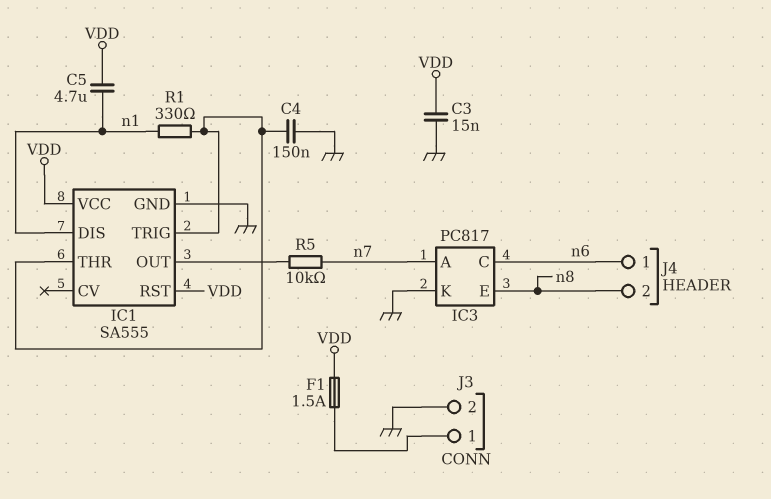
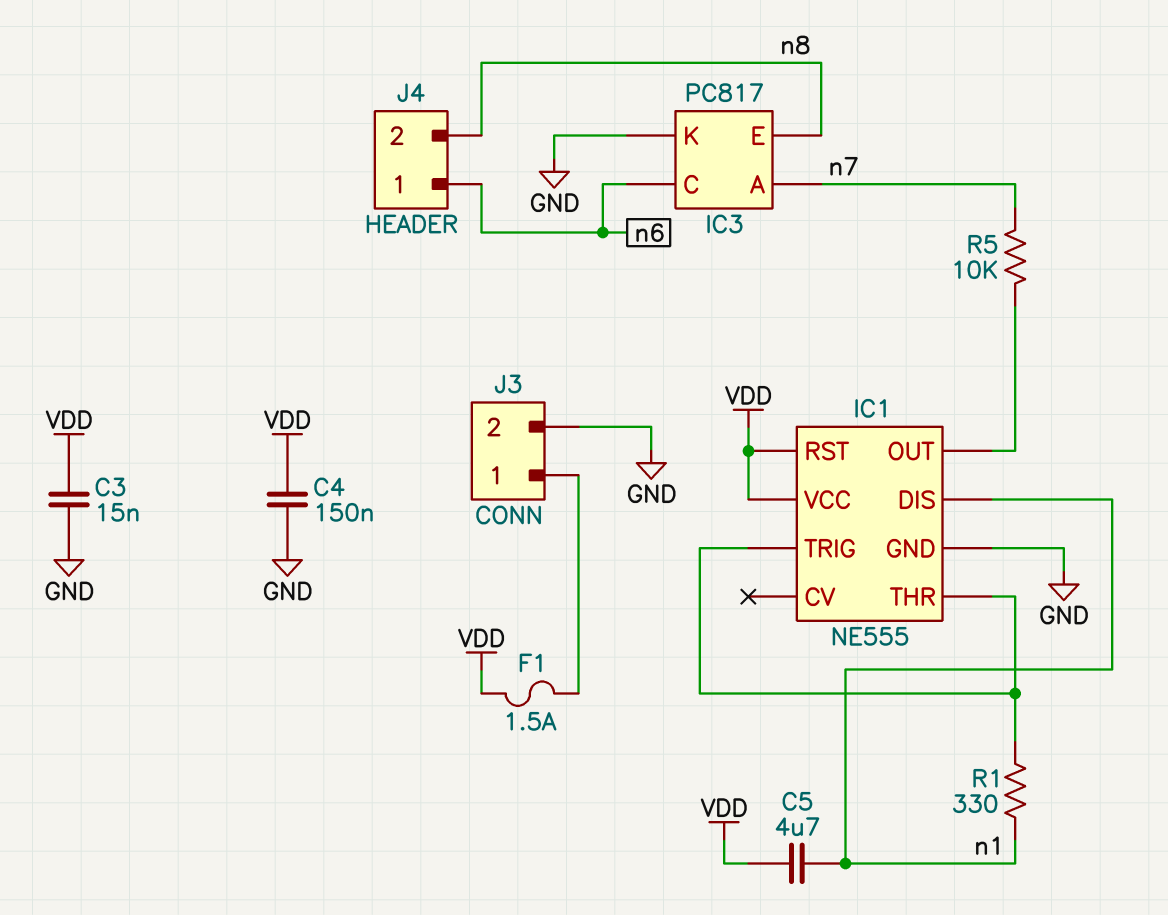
C4: 150nF (GND, IC1/THR) -> 150nF (GND, VDD)
IC1: SA555 -> NE555

